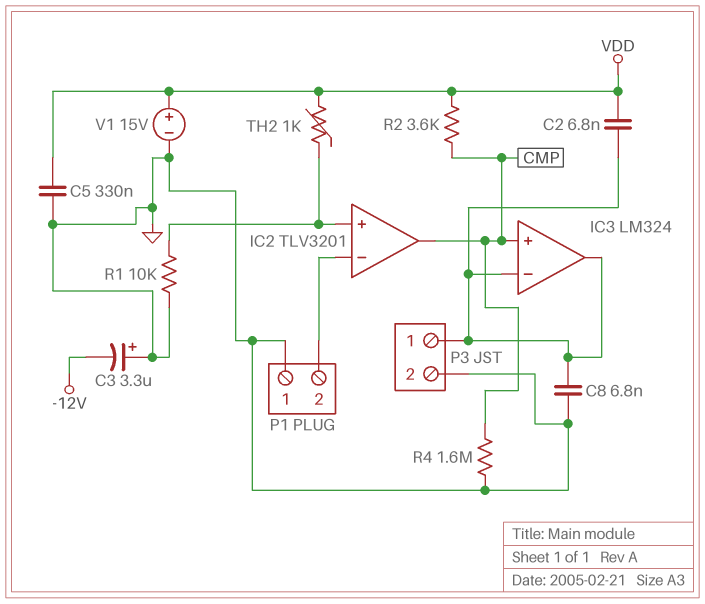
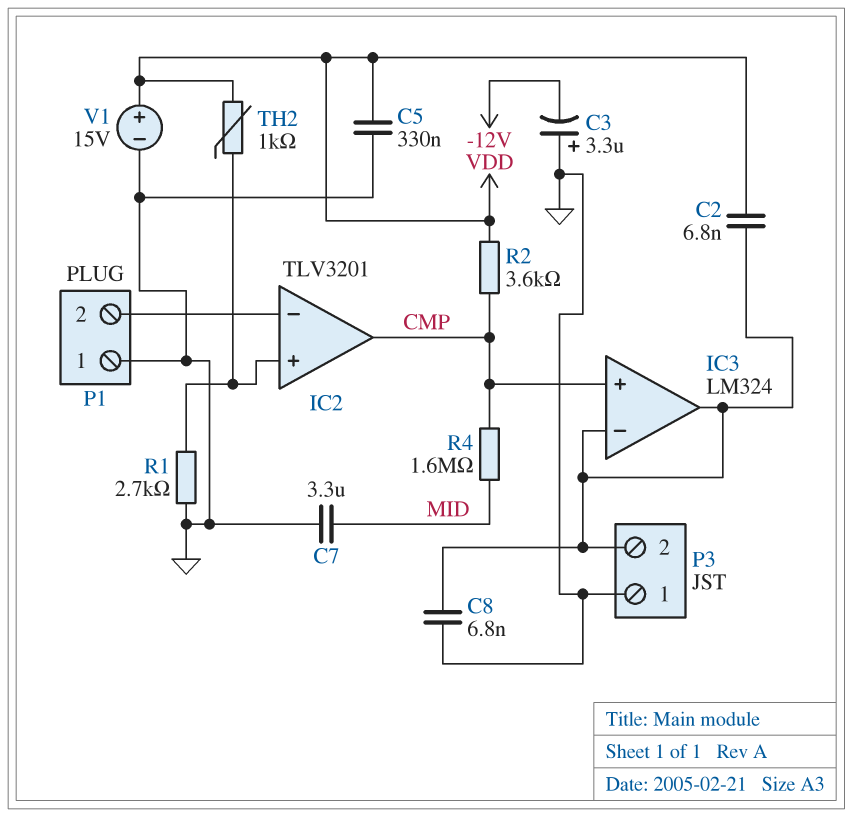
C7: none -> 3.3uF (GND, MID)
P3 pin 1: IC3/in- -> GND
P3 pin 2: GND -> IC3/in-
R1: 10k (GND, IC2/in+) -> 2.7k (GND, IC2/in+)
R4: 1.6M (CMP, GND) -> 1.6M (CMP, MID)

